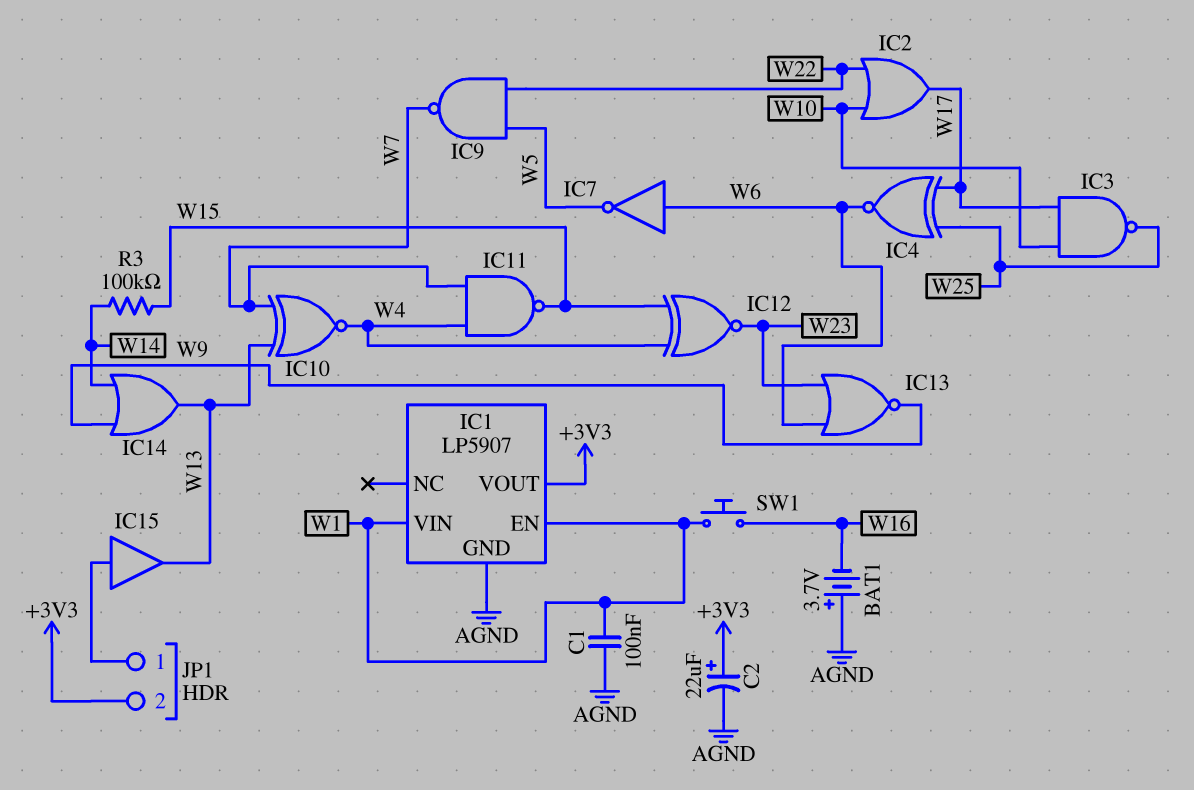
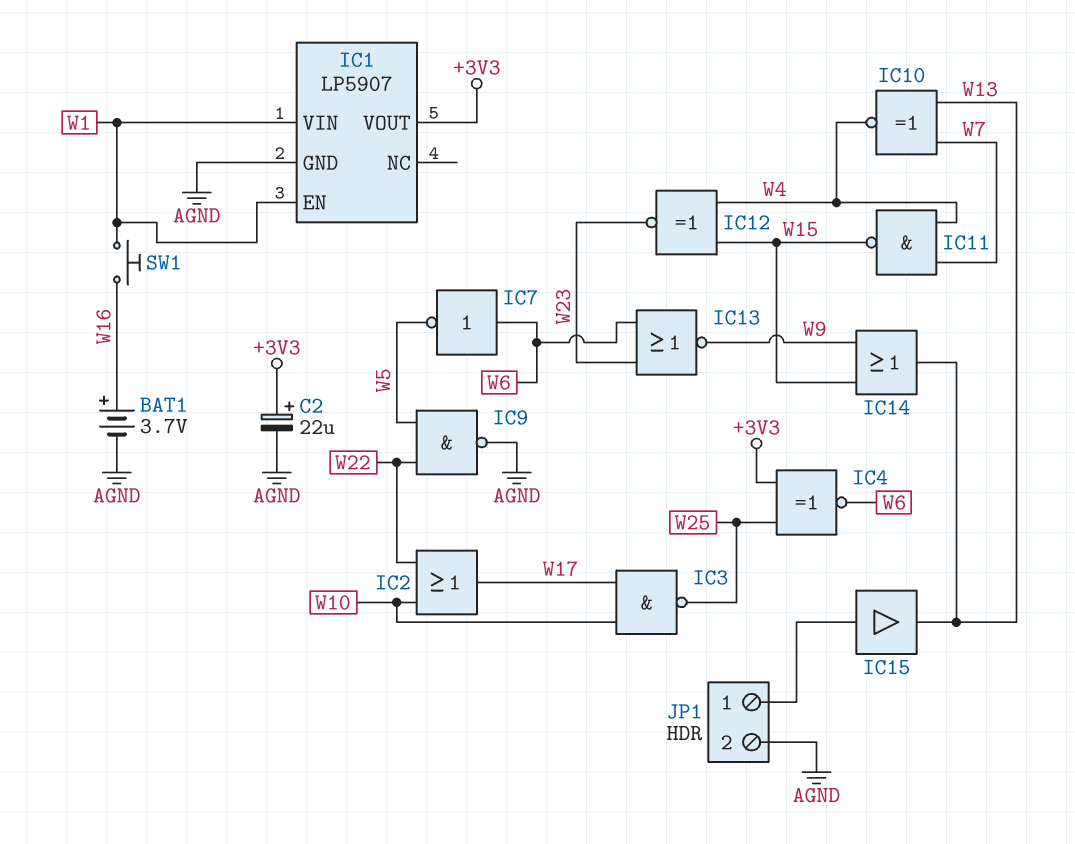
BAT1: 3.7V (plus AGND, minus W16) -> 3.7V (plus W16, minus AGND)
C1: 100nF (AGND, W1) -> none
IC4: XNOR (in W17, in W25, out W6) -> XNOR (in +3V3, in W25, out W6)
IC9: NAND (in W5, in W22, out W7) -> NAND (in W5, in W22, out AGND)
IC14: OR (in W9, in W14, out W13) -> OR (in W9, in W15, out W13)
JP1 pin 2: +3V3 -> AGND
R3: 100k (W14, W15) -> none

